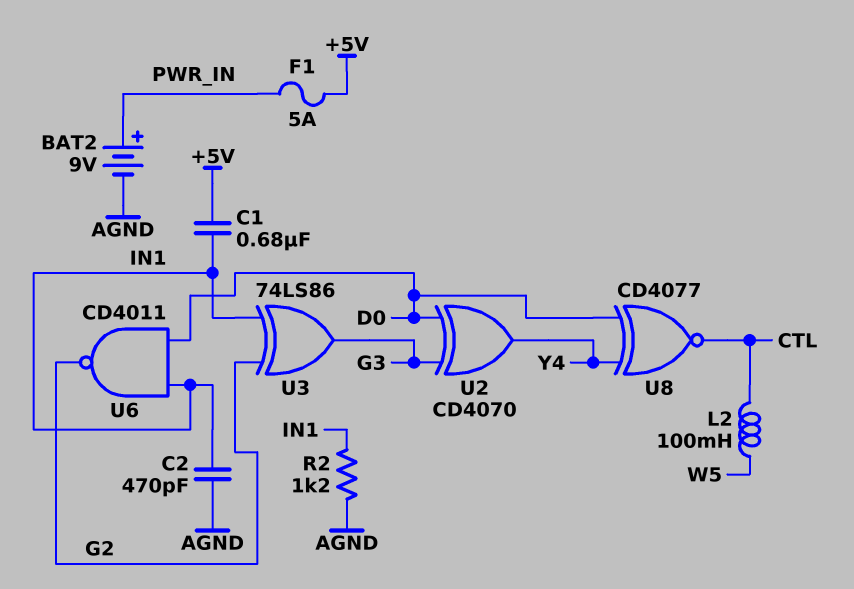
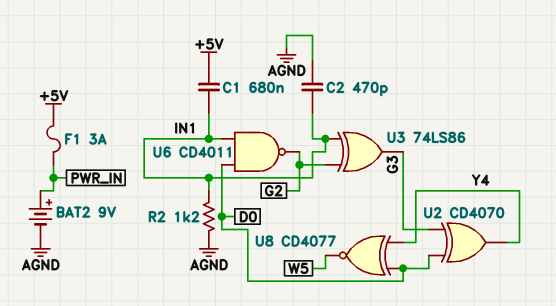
F1: 5A (+5V, PWR_IN) -> 3A (+5V, PWR_IN)
L2: 100mH (CTL, W5) -> none
U8: XNOR CD4077 (in D0, in Y4, out CTL) -> XNOR CD4077 (in D0, in Y4, out W5)

